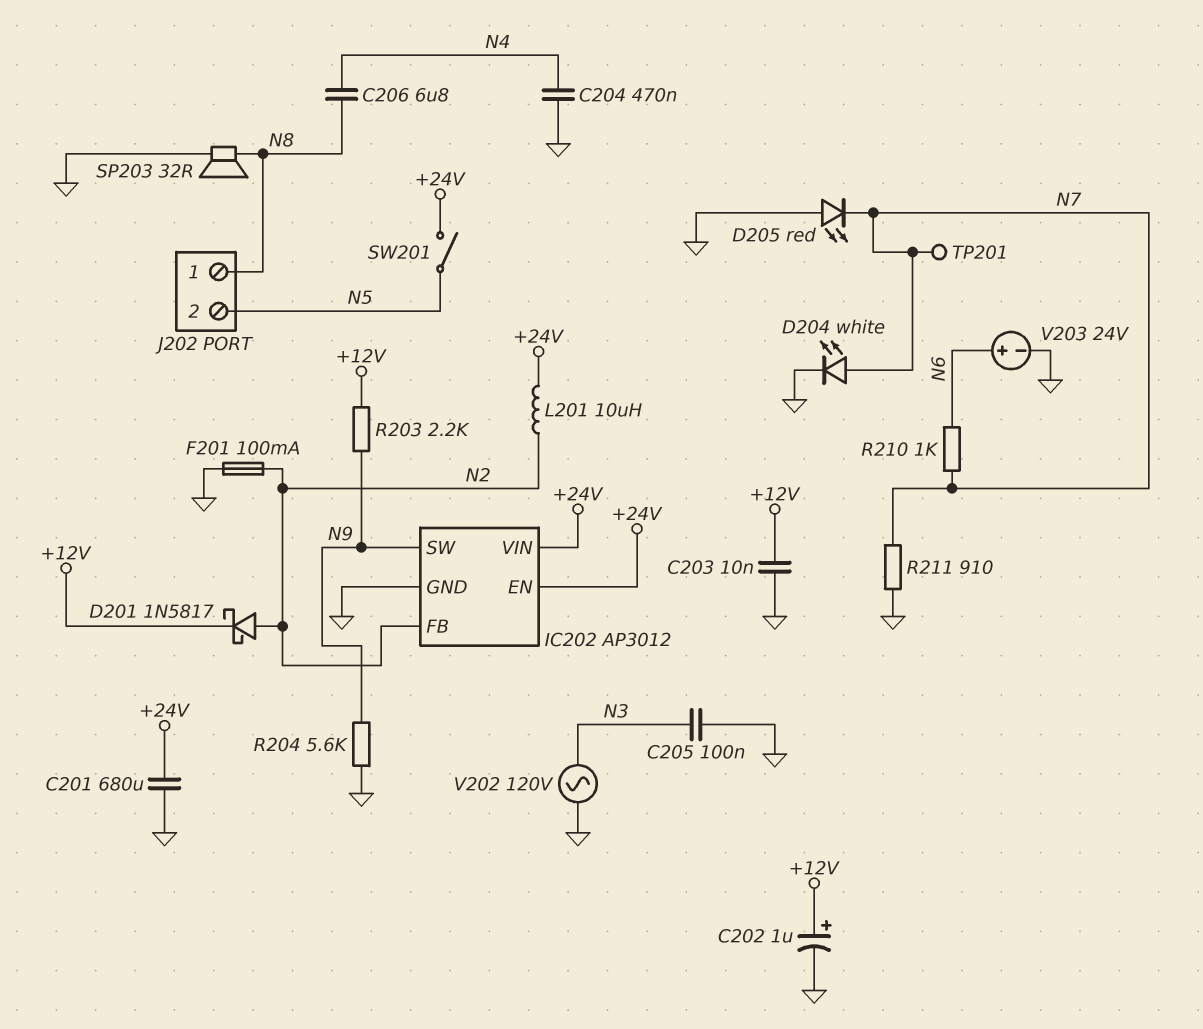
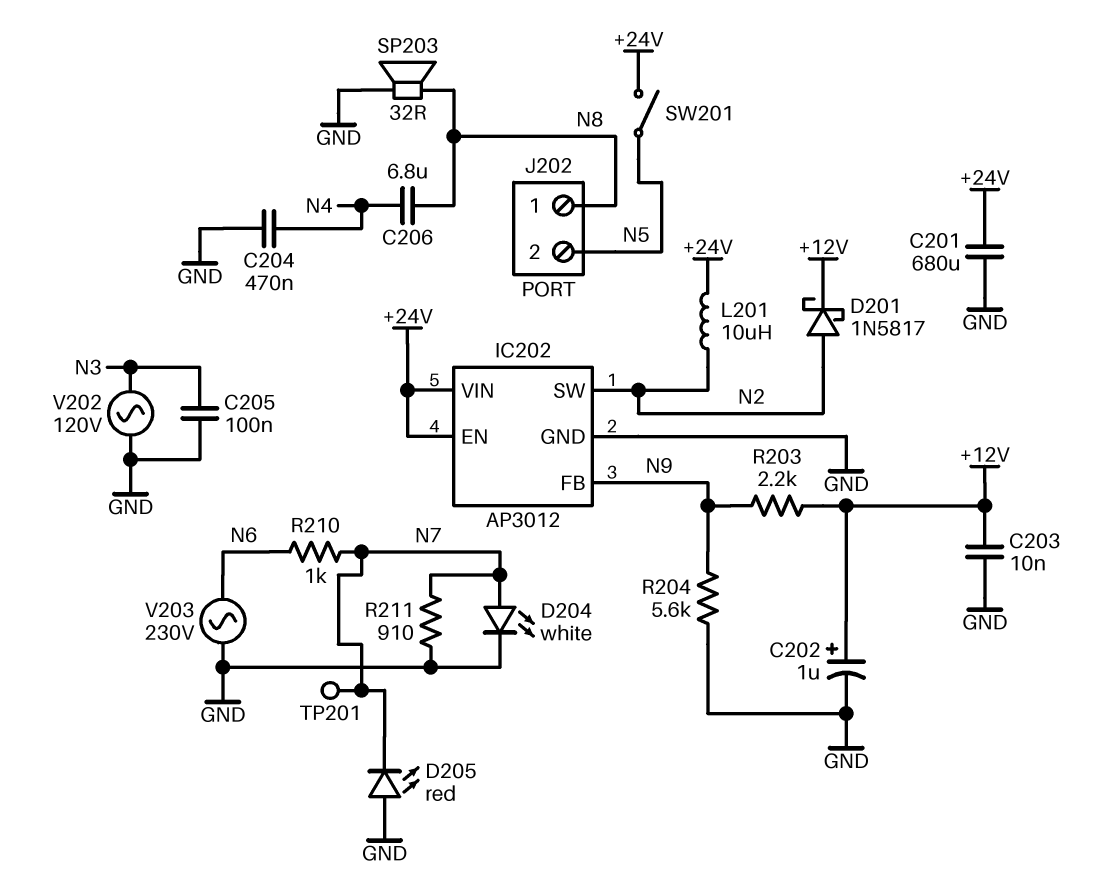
F201: 100mA (GND, N2) -> none
IC202 pin FB: N2 -> N9
IC202 pin SW: N9 -> N2
V203: 24V (plus N6, minus GND) -> AC 230V (GND, N6)

